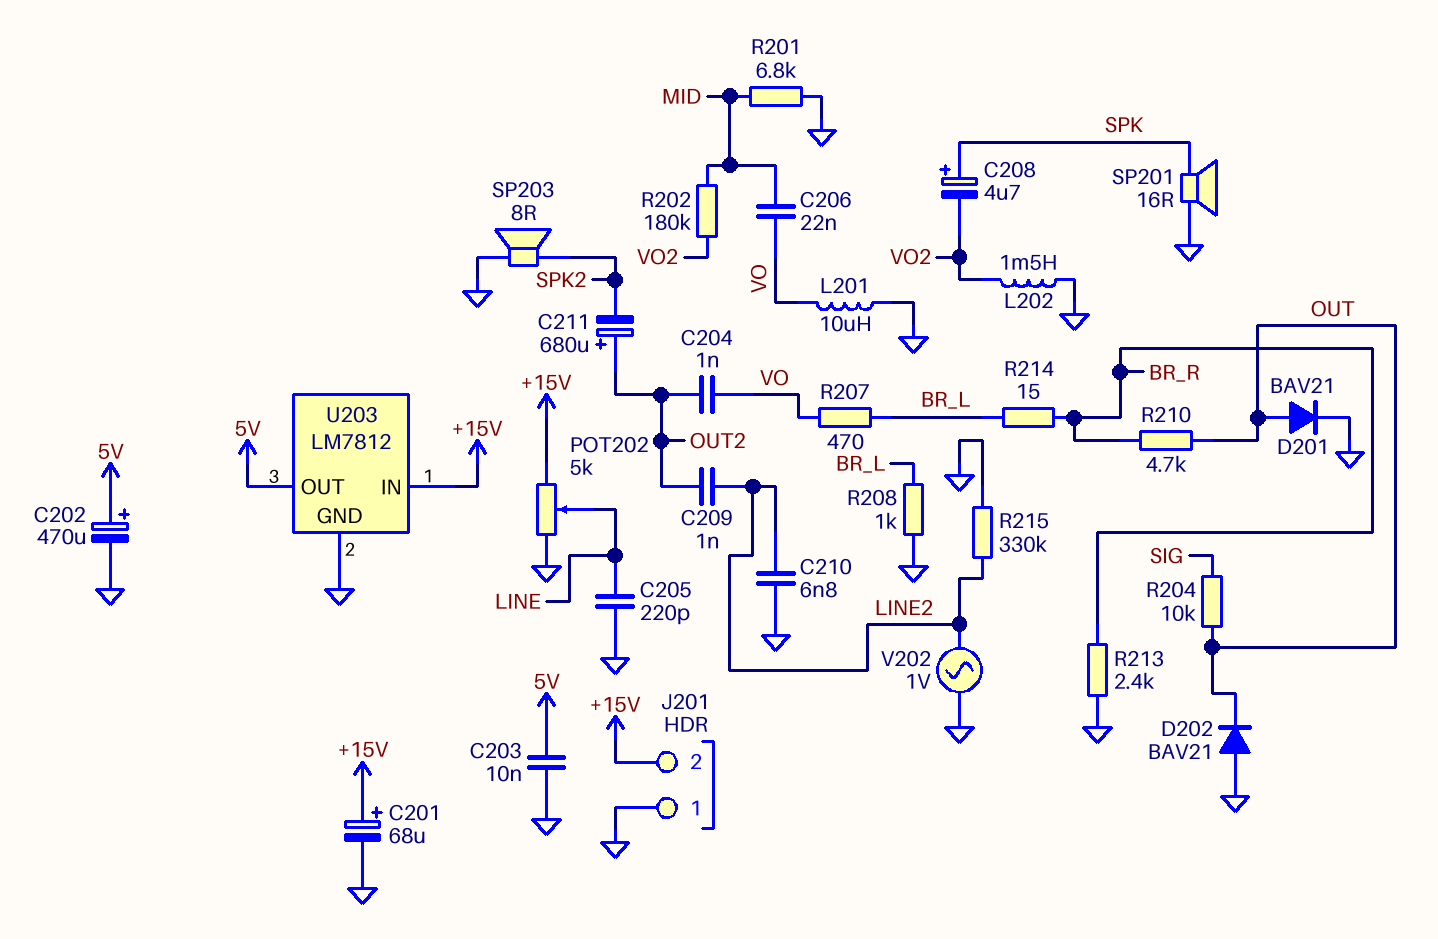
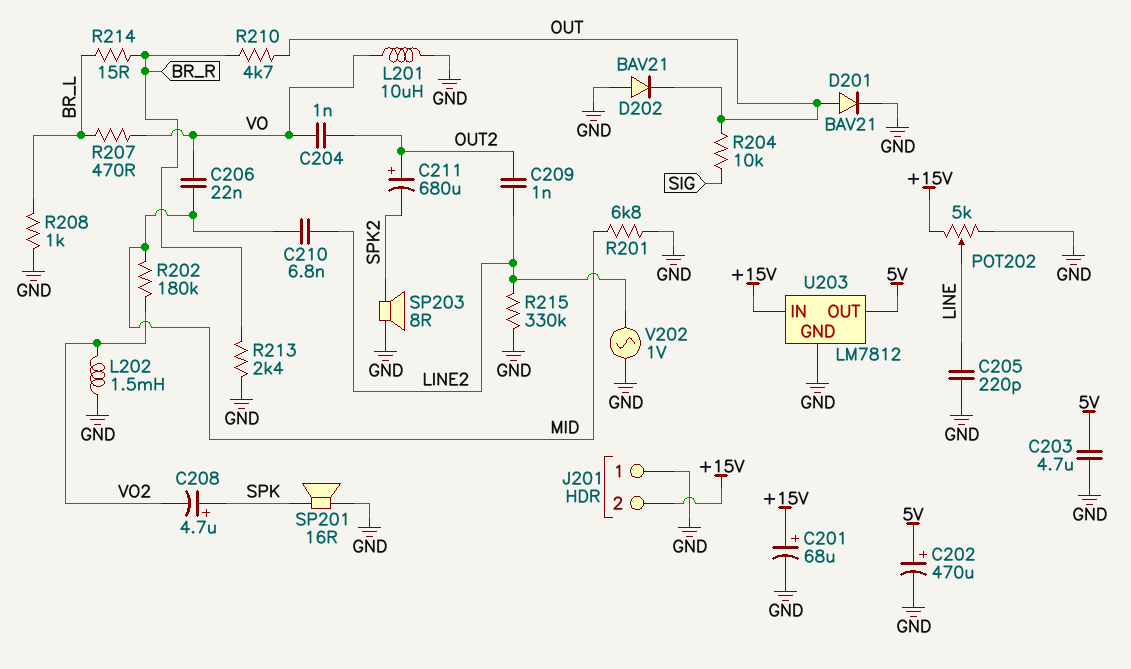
C203: 10nF (5V, GND) -> 4.7uF (5V, GND)
C210: 6.8nF (GND, LINE2) -> 6.8nF (LINE2, MID)

